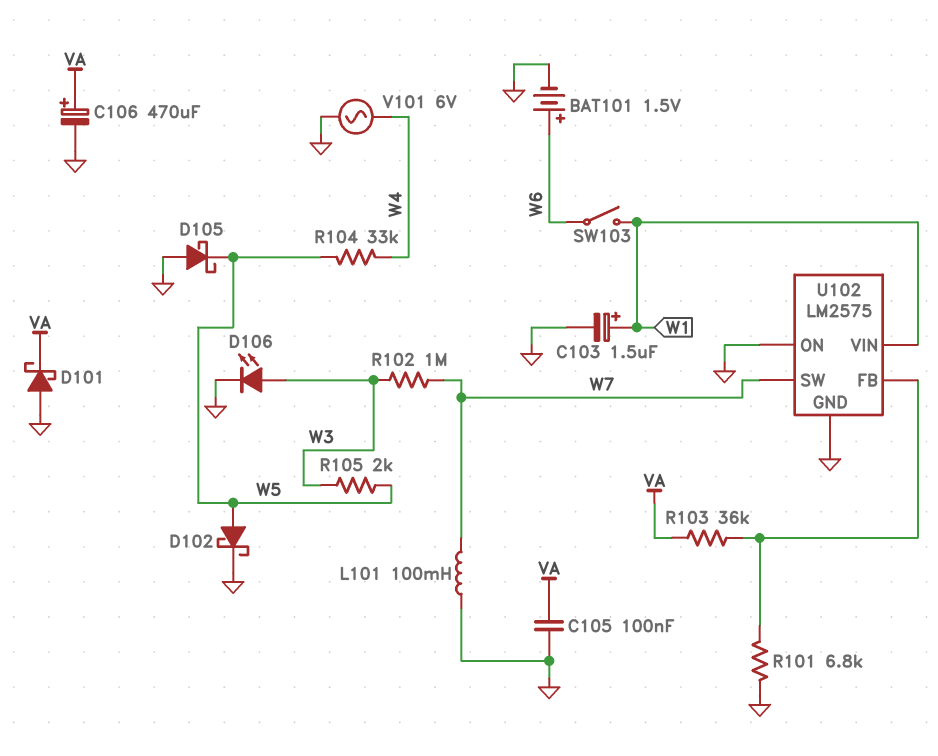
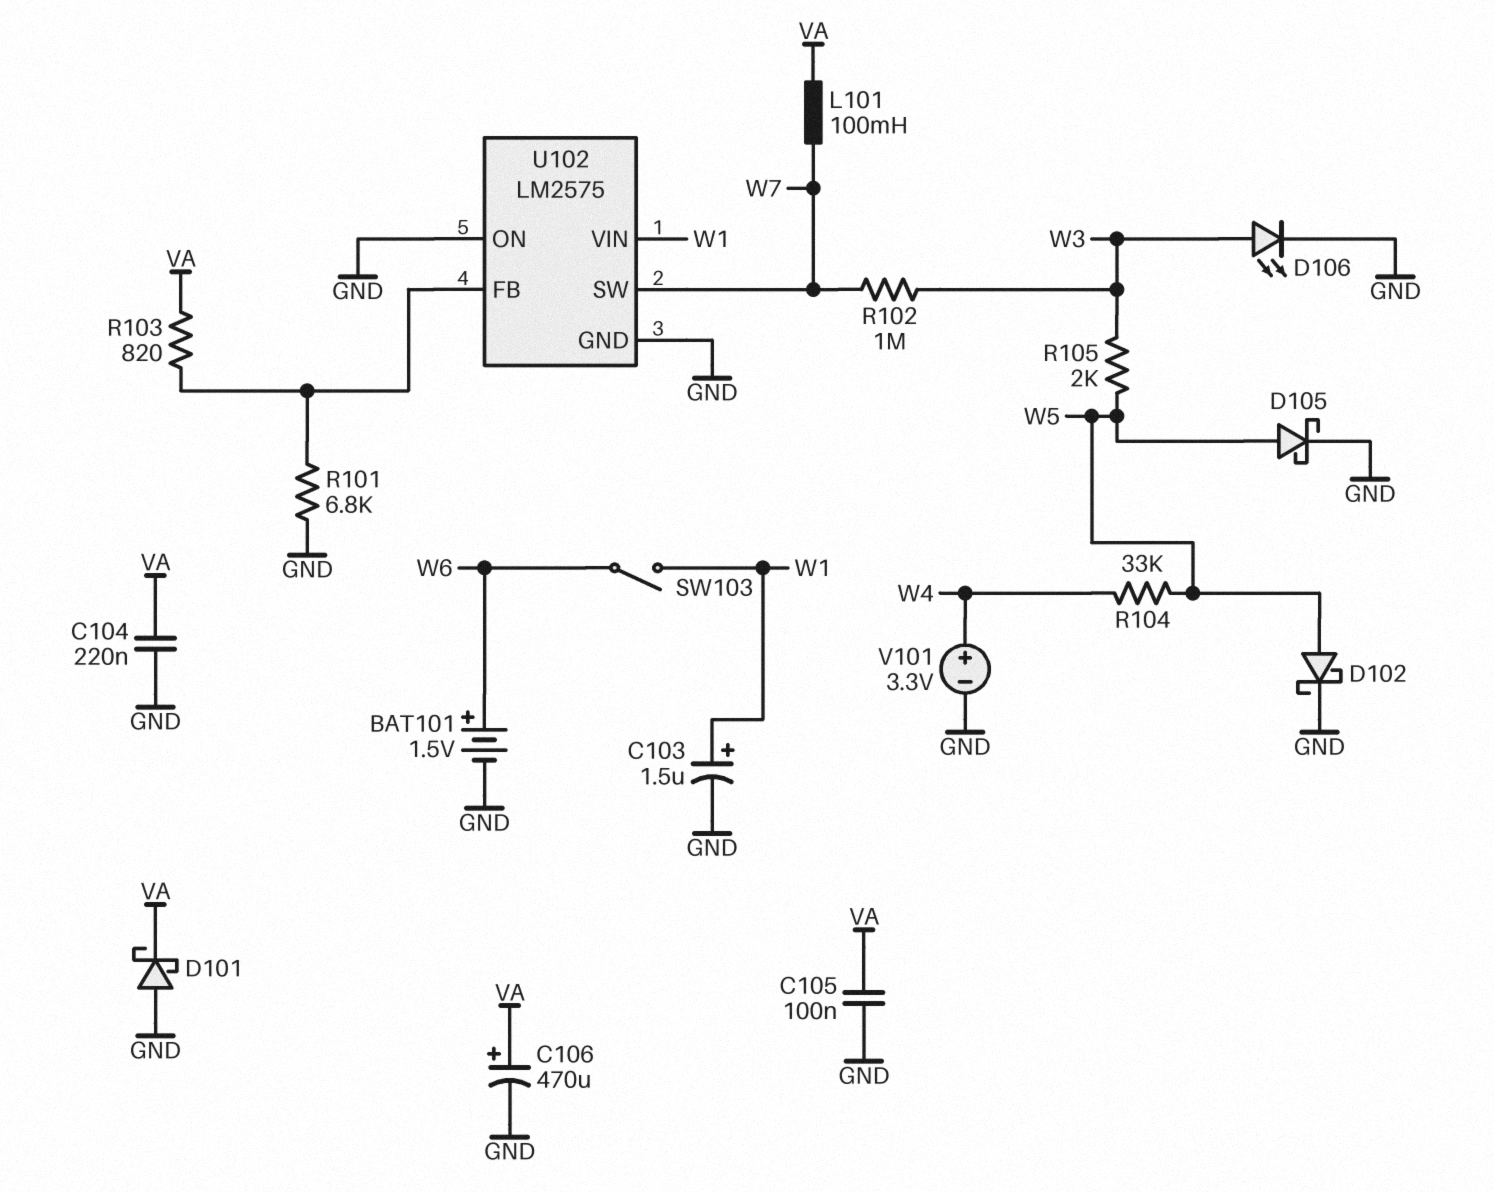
C104: none -> 220nF (GND, VA)
D105: schottky (A GND, K W5) -> schottky (A W5, K GND)
L101: 100mH (GND, W7) -> 100mH (VA, W7)
R103: 36k (U102/FB, VA) -> 820 (U102/FB, VA)
V101: AC 6V (GND, W4) -> 3.3V (plus W4, minus GND)

